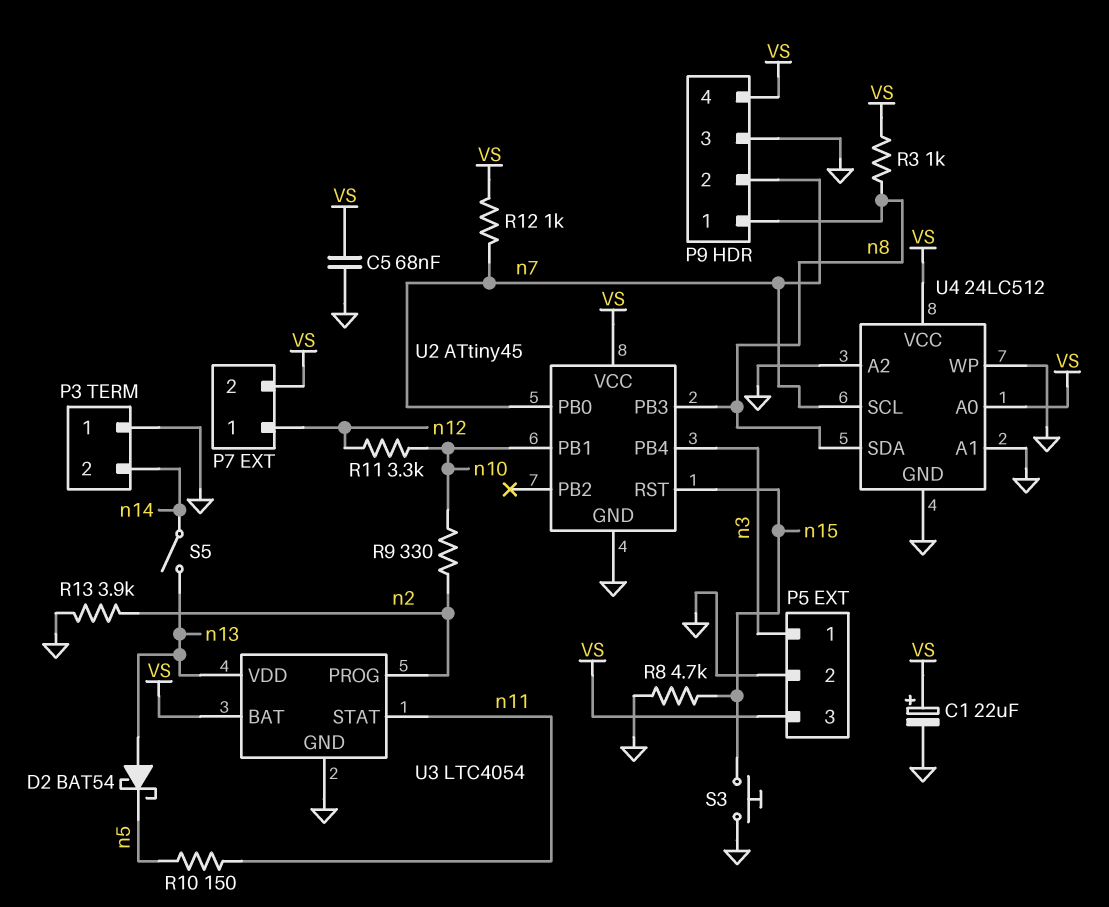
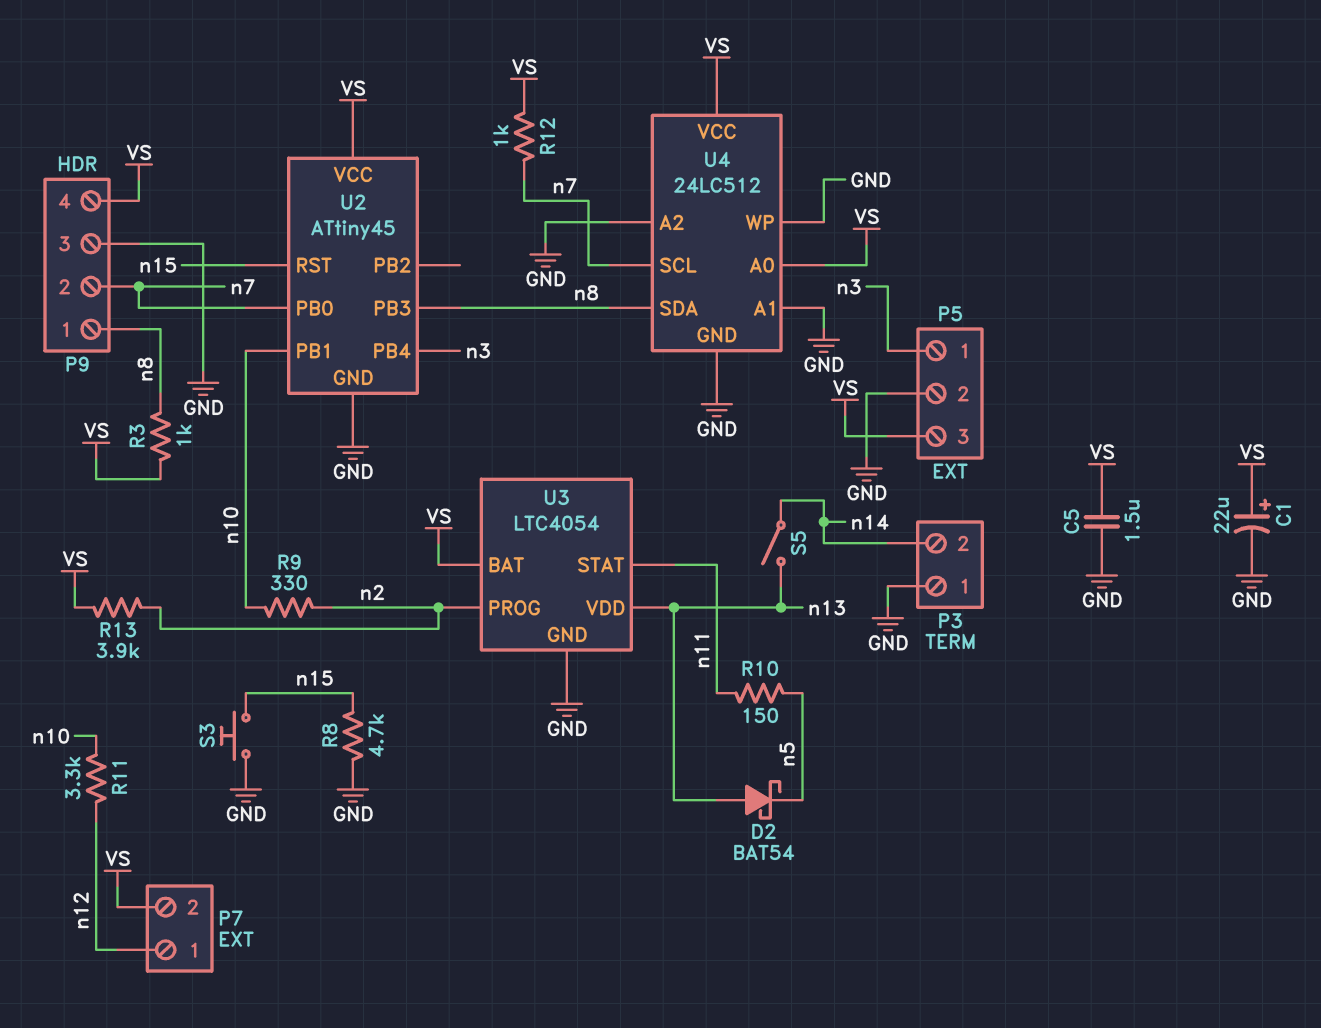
C5: 68nF (GND, VS) -> 1.5uF (GND, VS)
R13: 3.9k (GND, n2) -> 3.9k (VS, n2)

